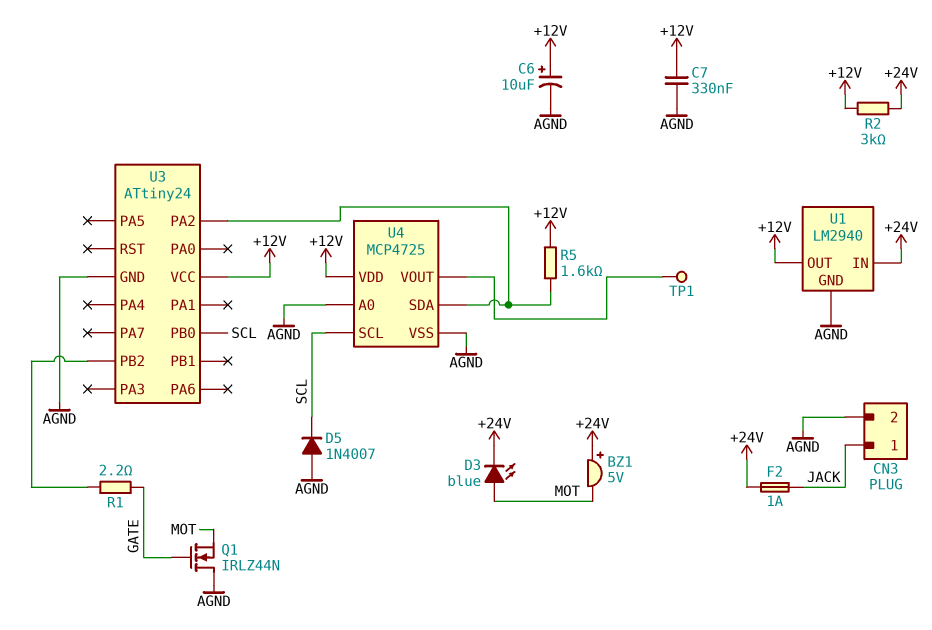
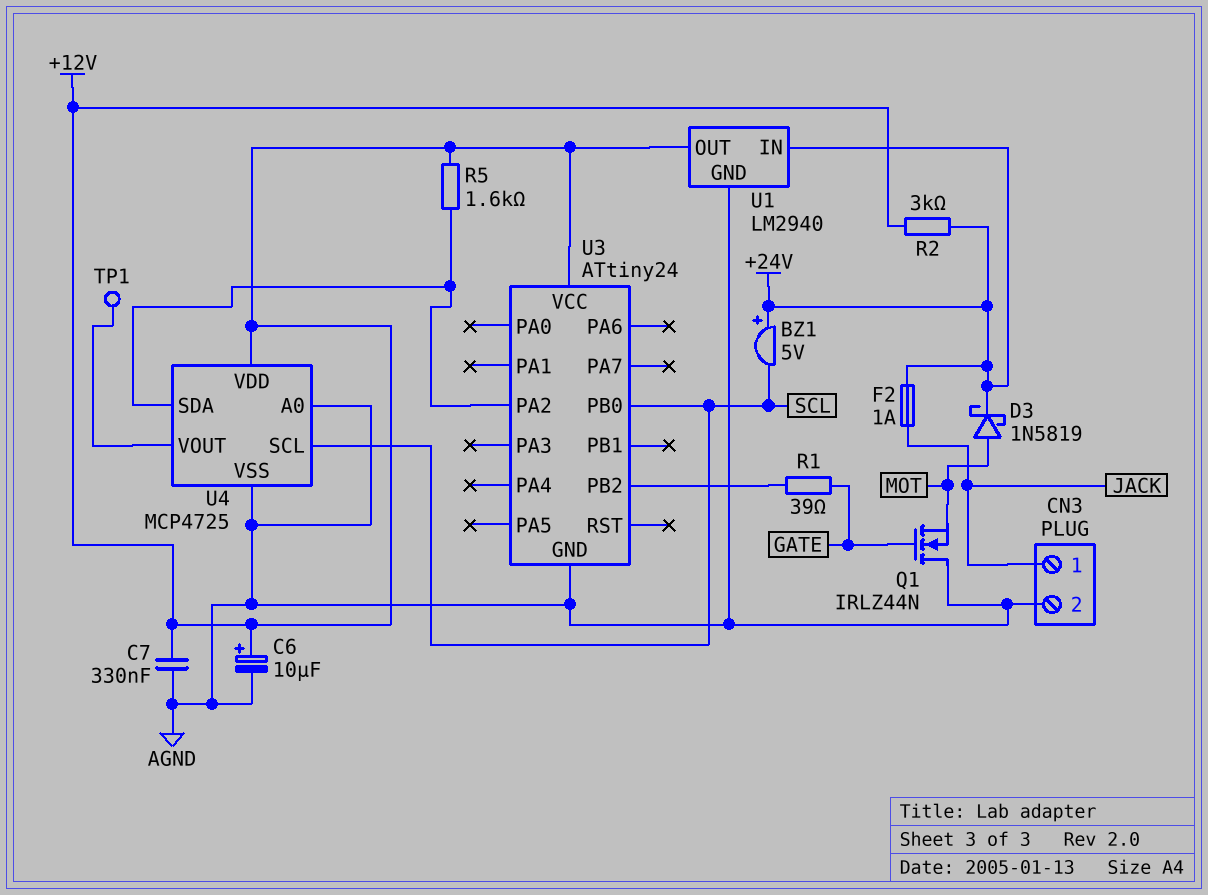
BZ1: buzzer 5V (plus +24V, minus MOT) -> buzzer 5V (plus +24V, minus SCL)
D3: LED blue (A MOT, K +24V) -> schottky 1N5819 (A MOT, K +24V)
D5: diode 1N4007 (A AGND, K SCL) -> none
R1: 2.2 (GATE, U3/PB2) -> 39 (GATE, U3/PB2)

